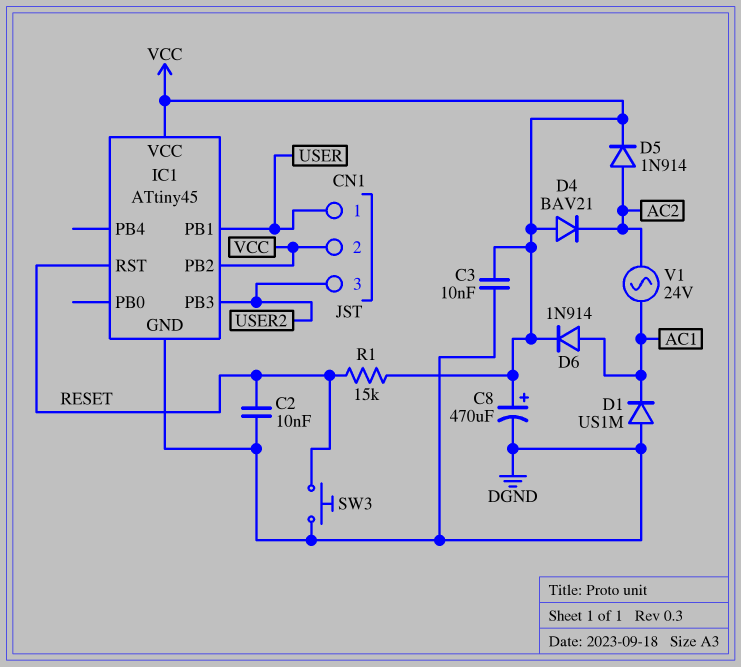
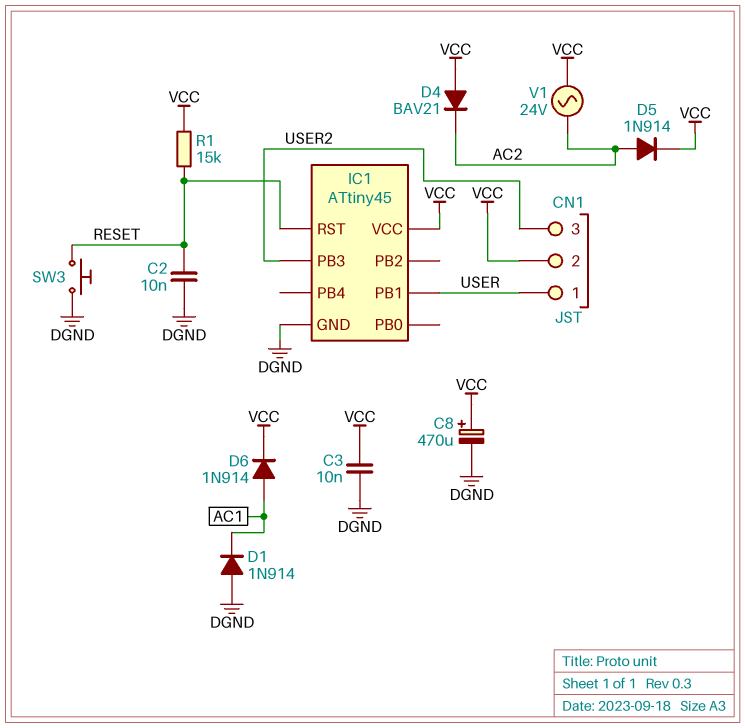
D1: diode US1M (A DGND, K AC1) -> diode 1N914 (A DGND, K AC1)
IC1 pin PB2: VCC -> none
V1: AC 24V (AC1, AC2) -> AC 24V (AC2, VCC)

